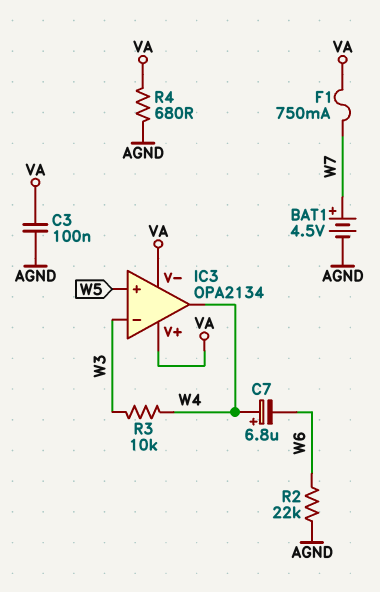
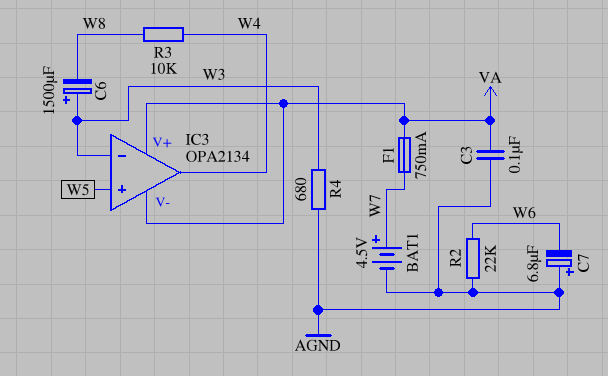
C6: none -> 1500uF (plus W3, minus W8)
C7: 6.8uF (plus W4, minus W6) -> 6.8uF (plus AGND, minus W6)
R3: 10k (W3, W4) -> 10k (W4, W8)
R4: 680 (AGND, VA) -> 680 (AGND, W3)

